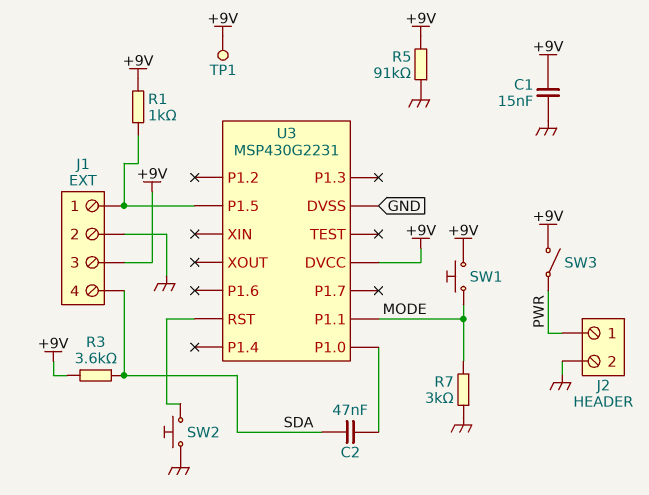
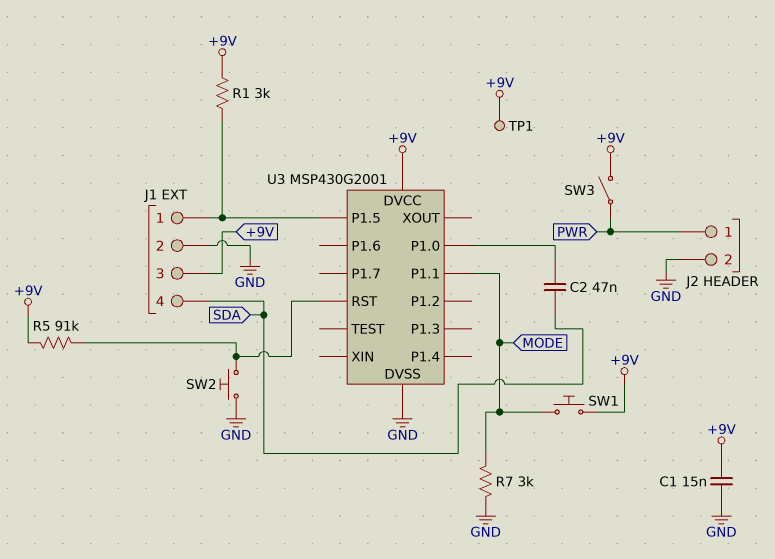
R1: 1k (+9V, J1/1) -> 3k (+9V, J1/1)
R3: 3.6k (+9V, SDA) -> none
R5: 91k (+9V, GND) -> 91k (+9V, U3/RST)
U3: MSP430G2231 -> MSP430G2001

